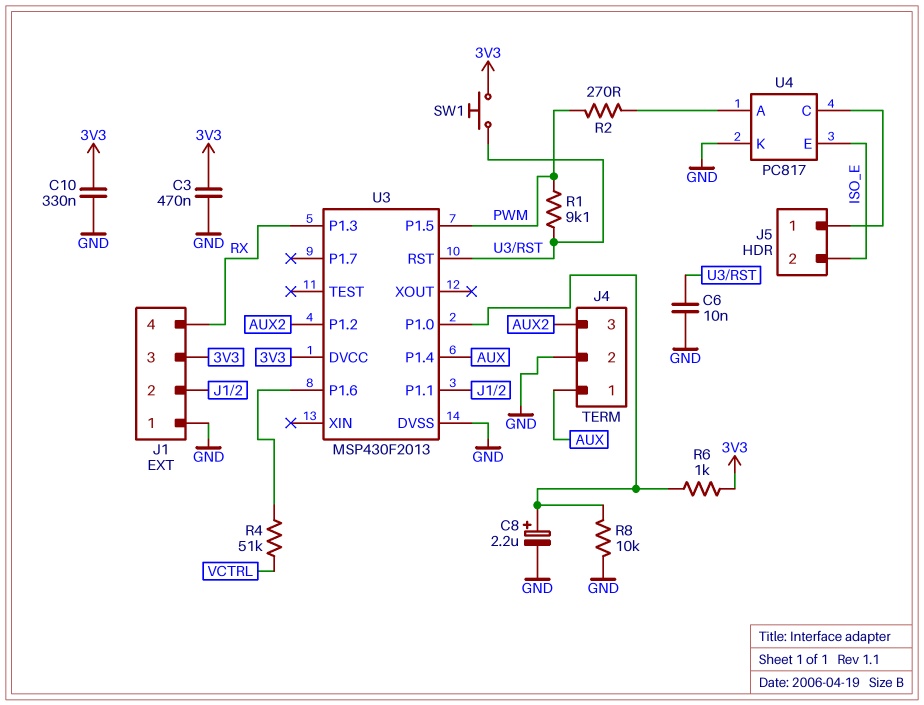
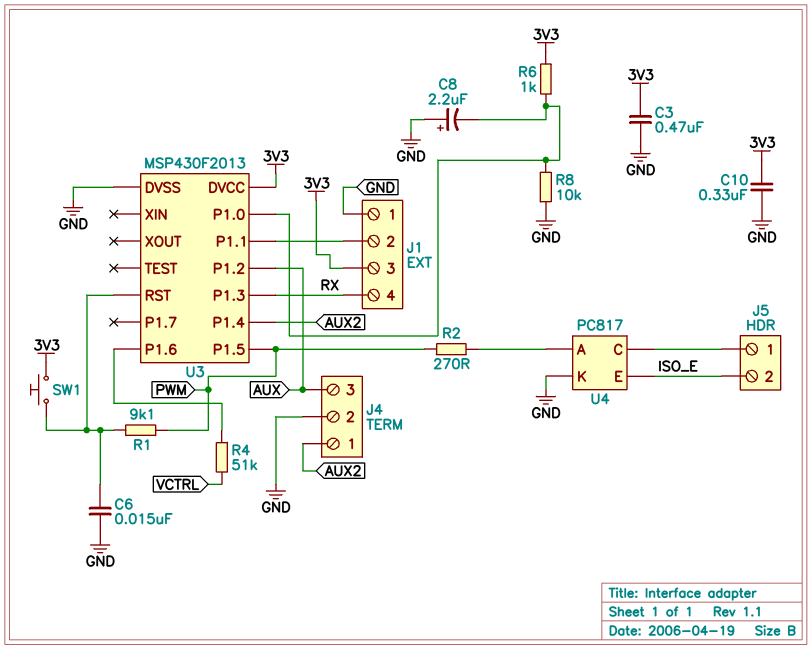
C6: 10nF (GND, U3/RST) -> 15nF (GND, U3/RST)
C8: 2.2uF (plus U3/P1.0, minus GND) -> 2.2uF (plus GND, minus U3/P1.0)
J4 pin 1: AUX -> AUX2
J4 pin 3: AUX2 -> AUX
U3 pin P1.2: AUX2 -> AUX
U3 pin P1.4: AUX -> AUX2

